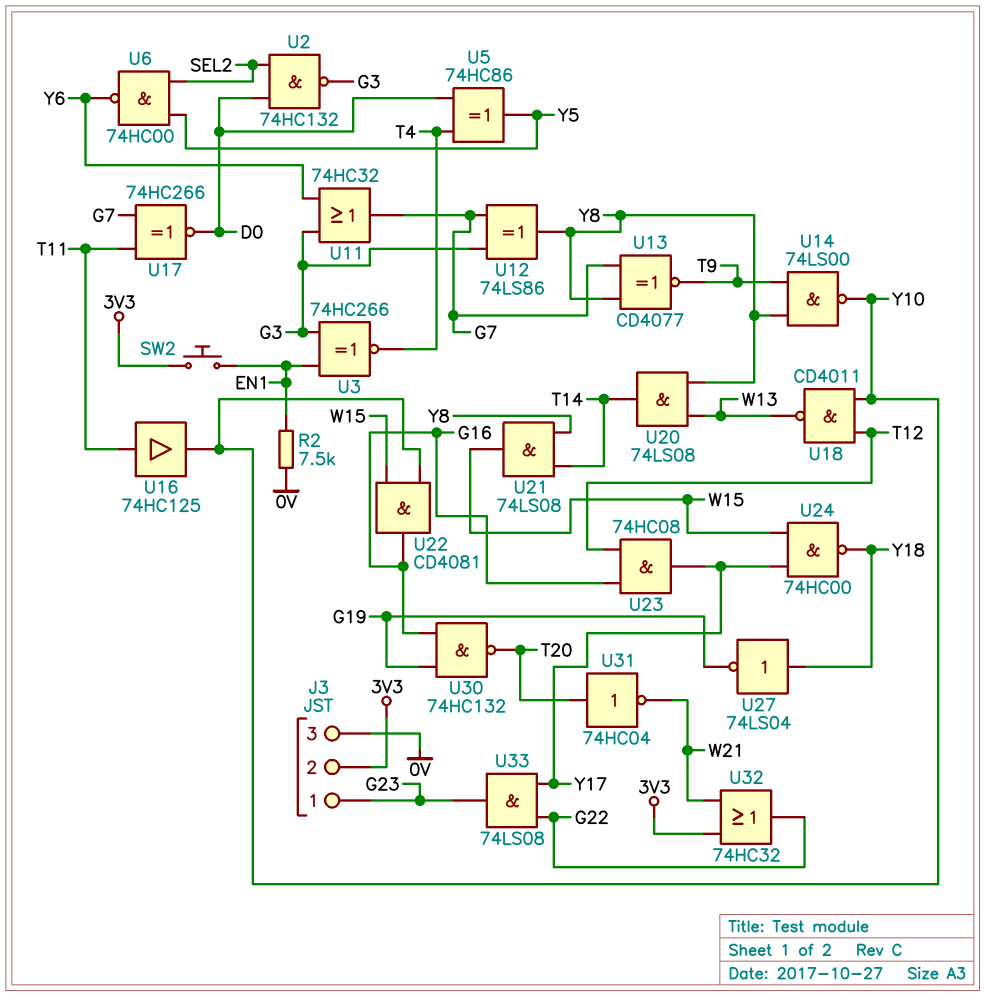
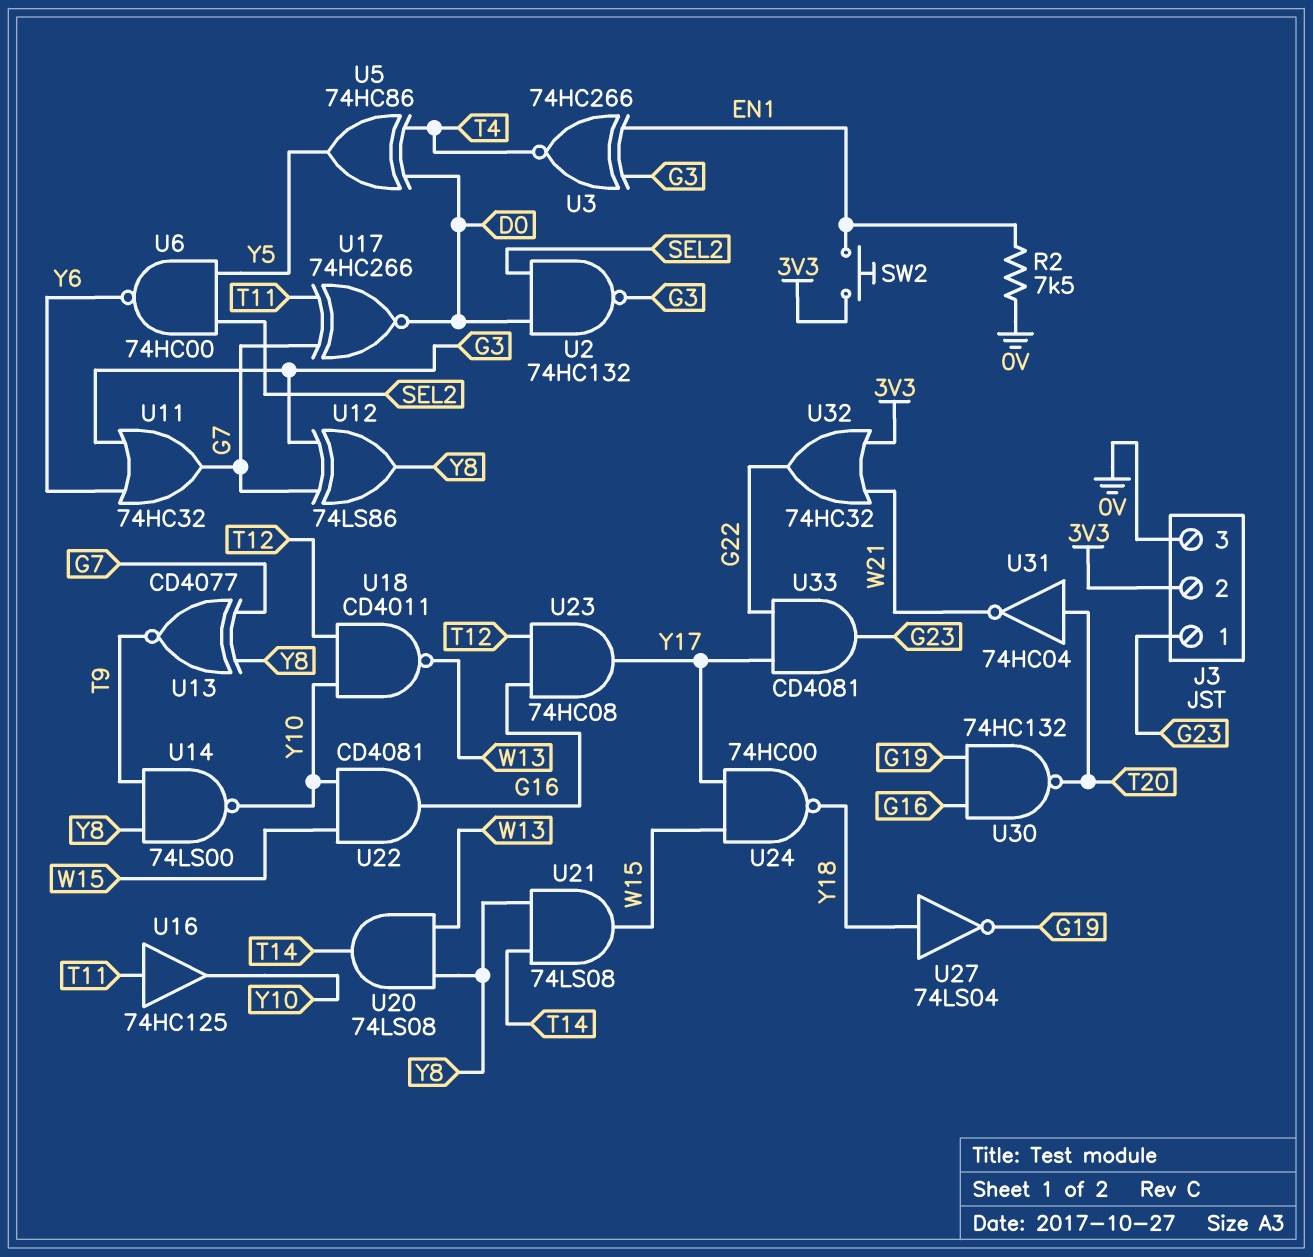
U33: AND 74LS08 (in G22, in Y17, out G23) -> AND CD4081 (in G22, in Y17, out G23)

